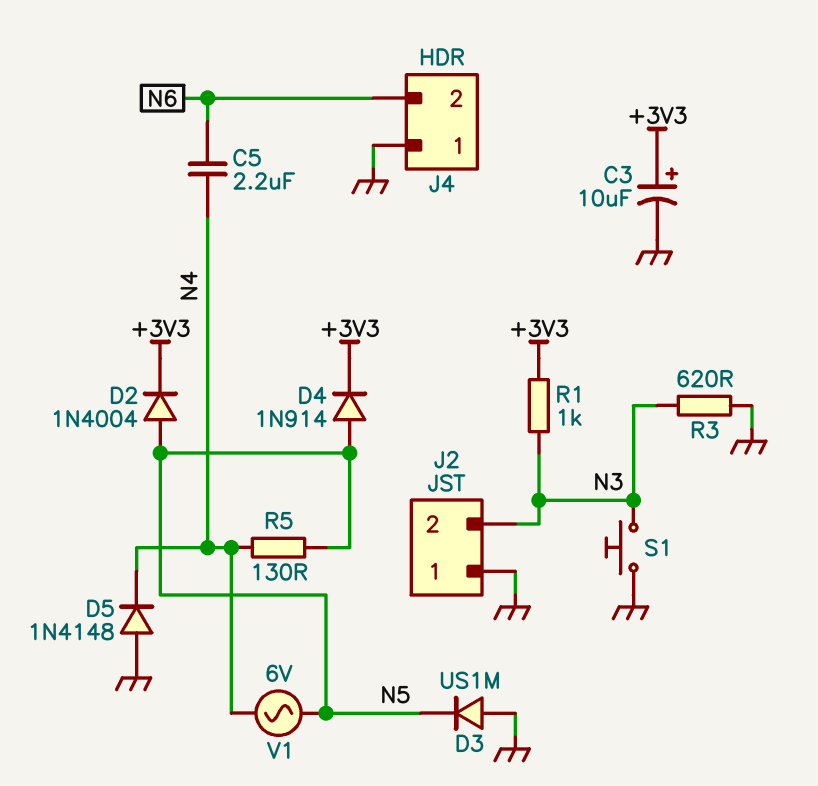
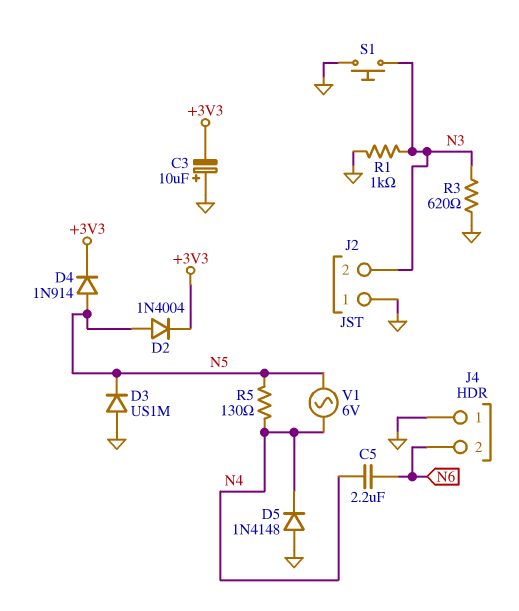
C3: 10uF (plus +3V3, minus GND) -> 10uF (plus GND, minus +3V3)
R1: 1k (+3V3, N3) -> 1k (GND, N3)

